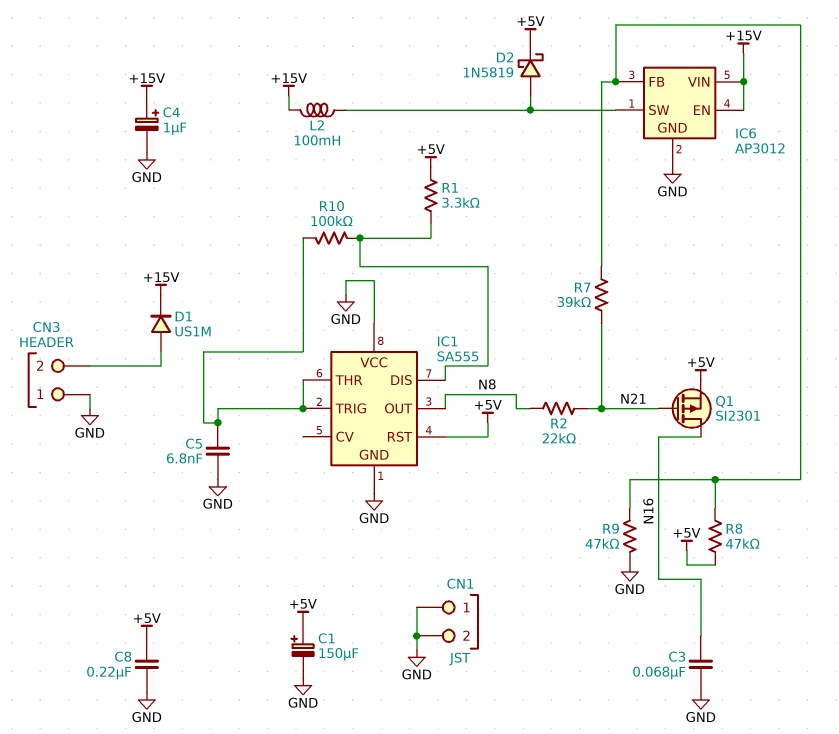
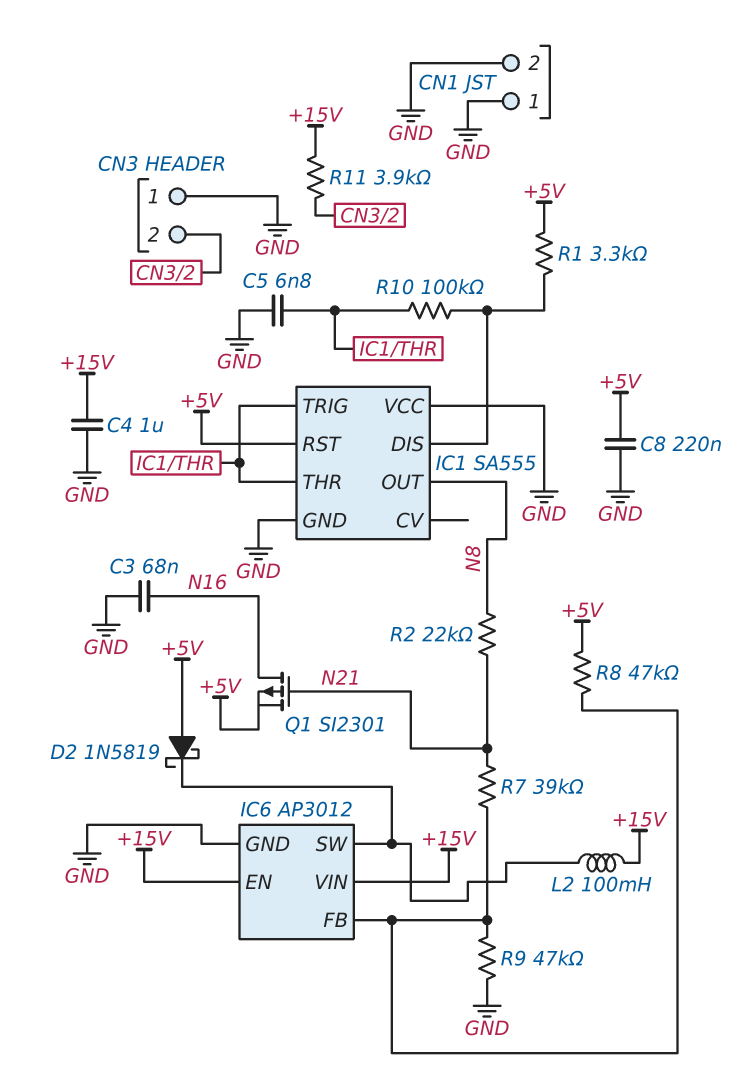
C1: 150uF (plus +5V, minus GND) -> none
C4: 1uF (plus +15V, minus GND) -> 1uF (+15V, GND)
D1: diode US1M (A CN3/2, K +15V) -> none
D2: schottky 1N5819 (A IC6/SW, K +5V) -> schottky 1N5819 (A +5V, K IC6/SW)
R11: none -> 3.9k (+15V, CN3/2)

